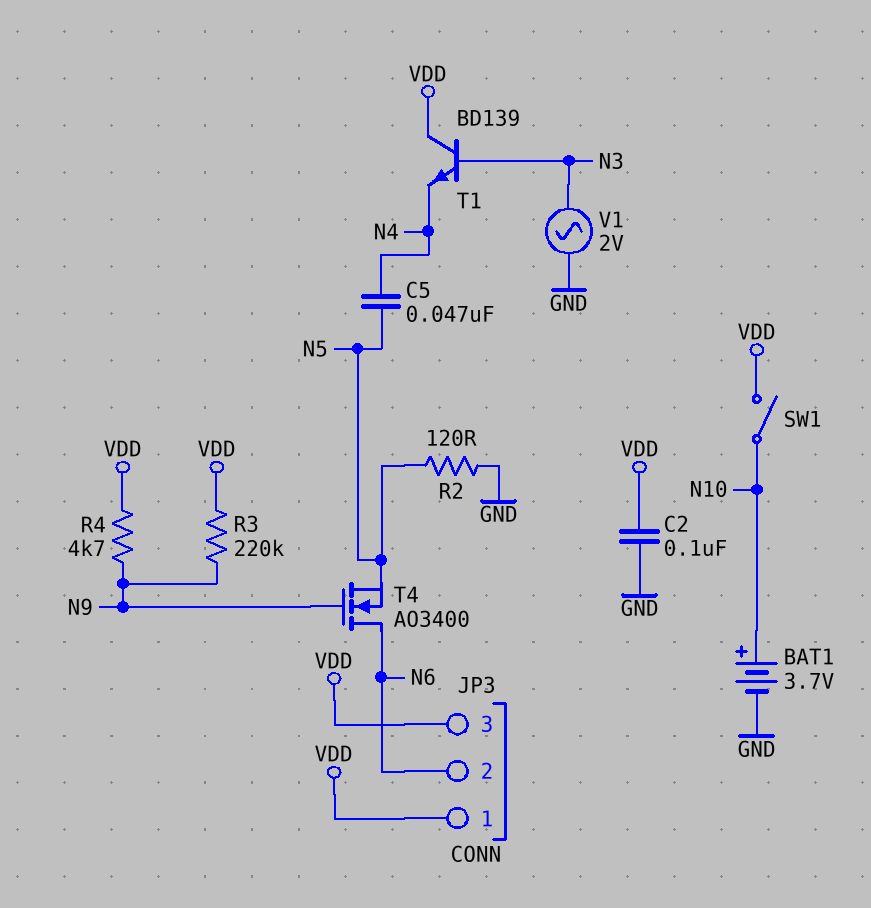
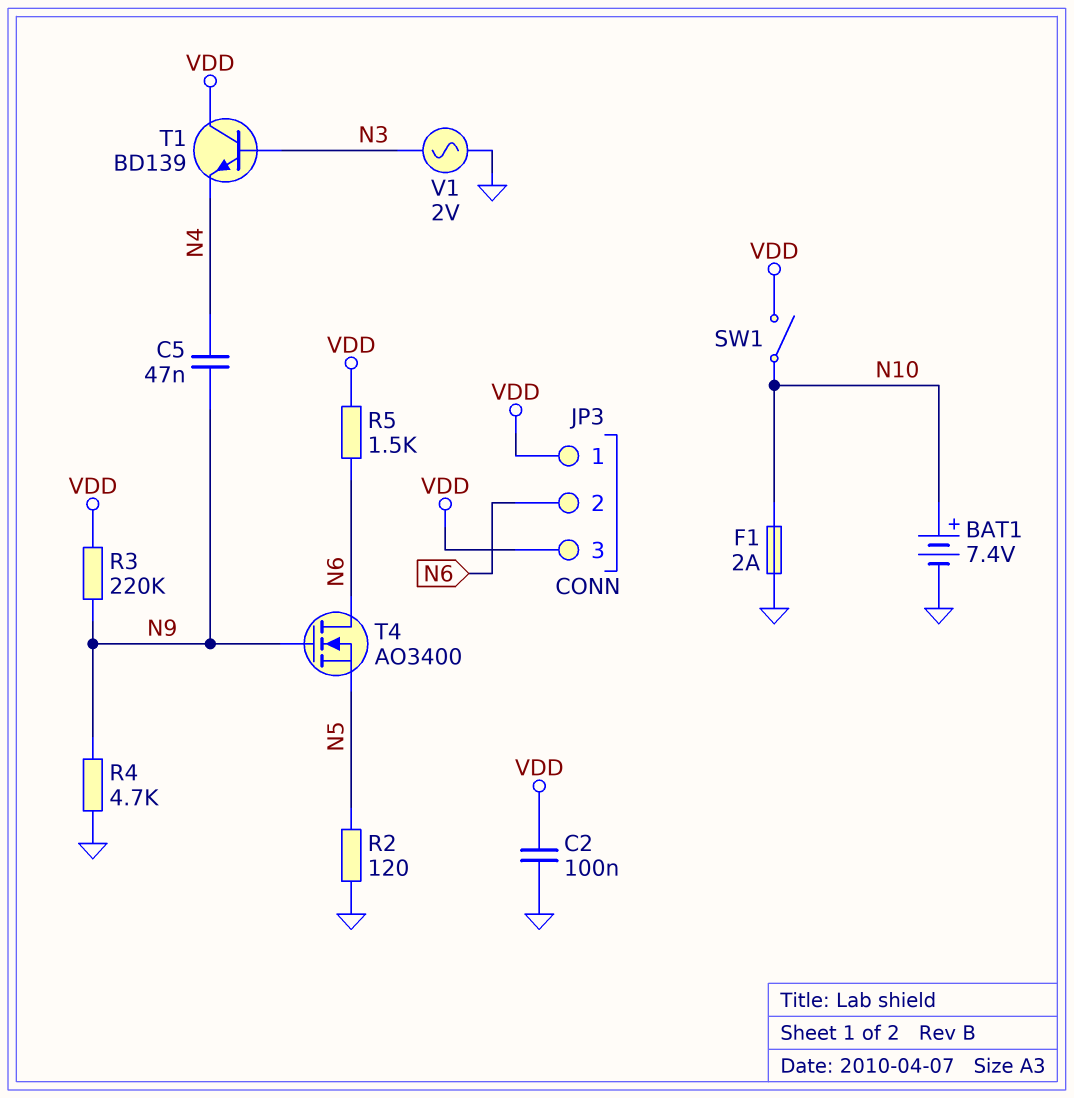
BAT1: 3.7V (plus N10, minus GND) -> 7.4V (plus N10, minus GND)
C5: 47nF (N4, N5) -> 47nF (N4, N9)
F1: none -> 2A (GND, N10)
R4: 4.7k (N9, VDD) -> 4.7k (GND, N9)
R5: none -> 1.5k (N6, VDD)

